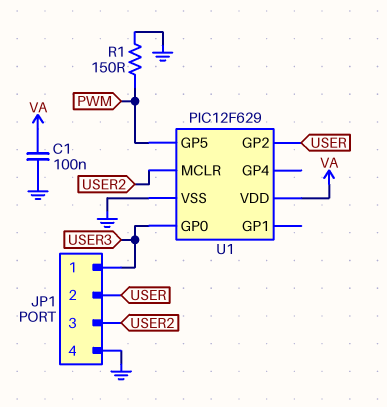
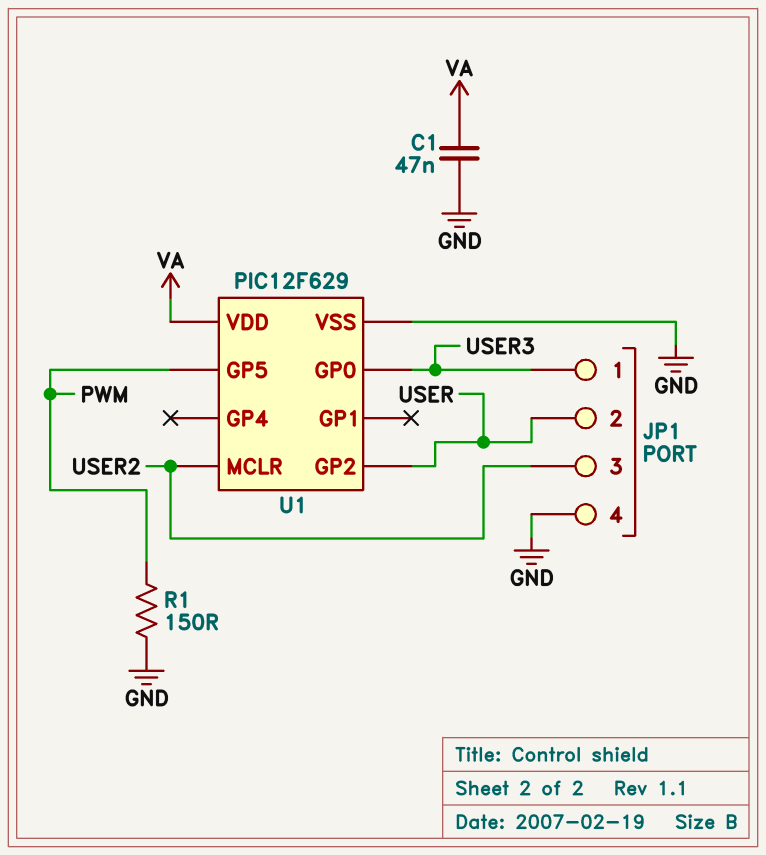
C1: 100nF (GND, VA) -> 47nF (GND, VA)

